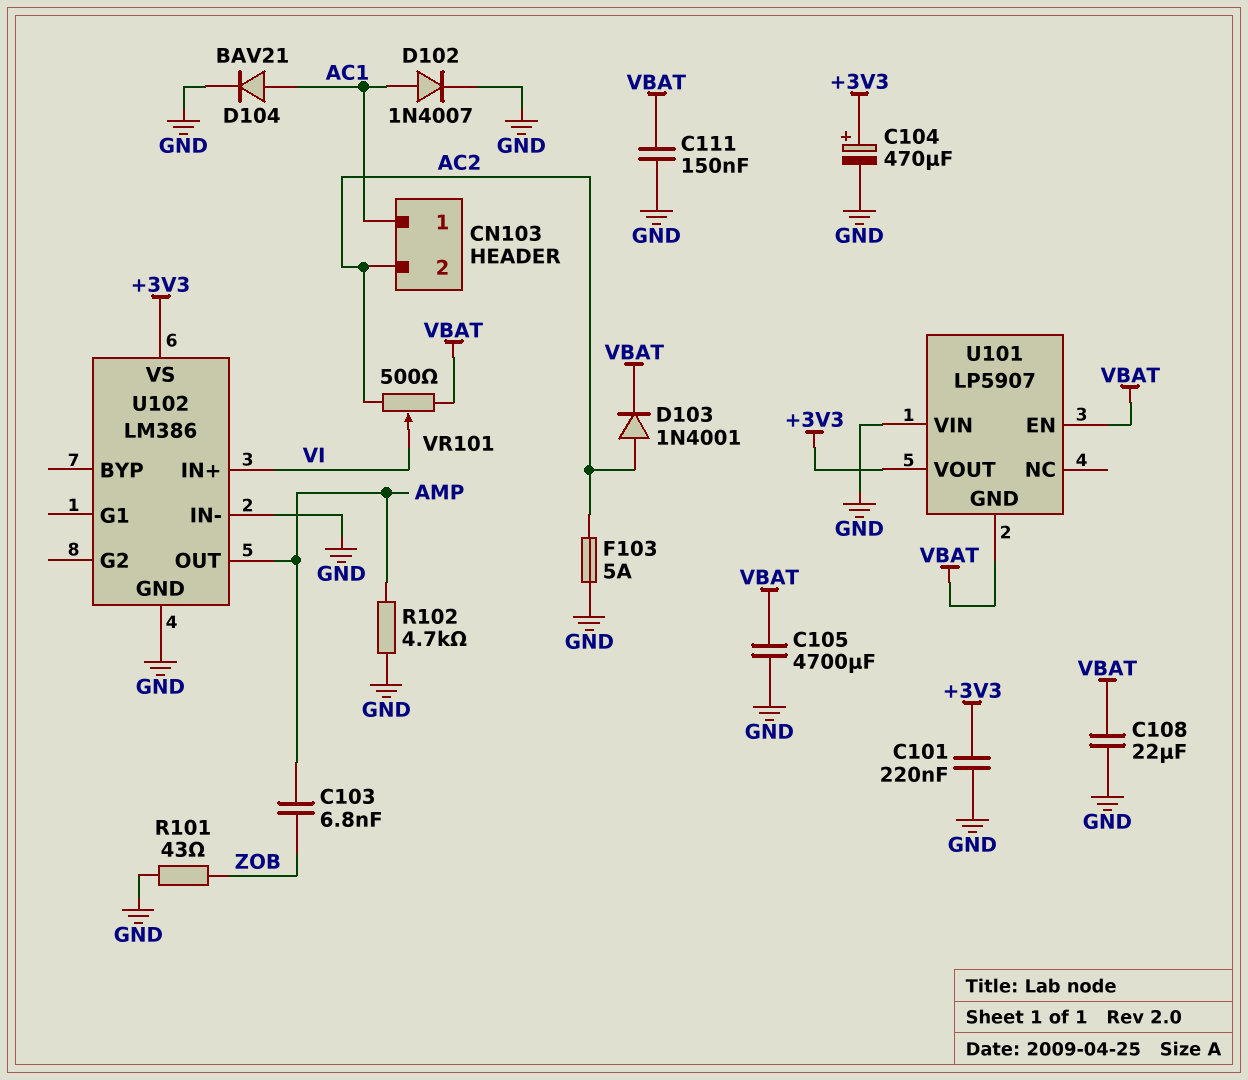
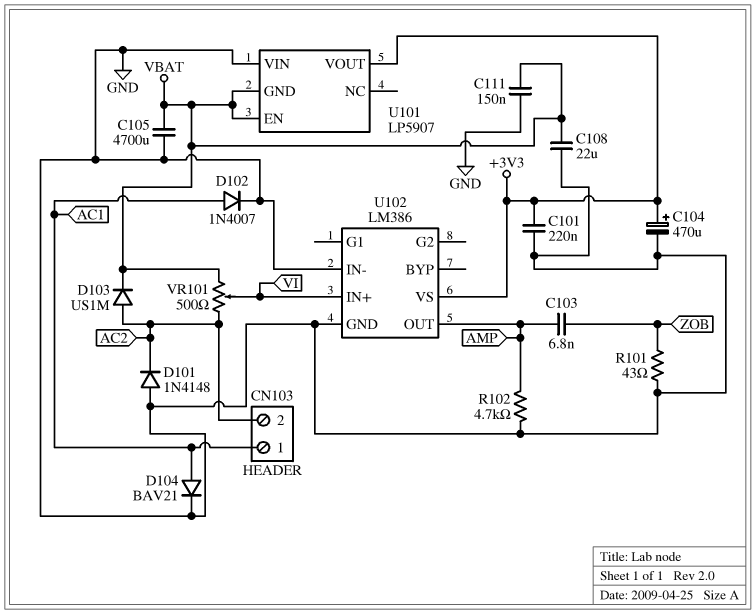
D101: none -> diode 1N4148 (A GND, K AC2)
D103: diode 1N4001 (A AC2, K VBAT) -> diode US1M (A AC2, K VBAT)
F103: 5A (AC2, GND) -> none

